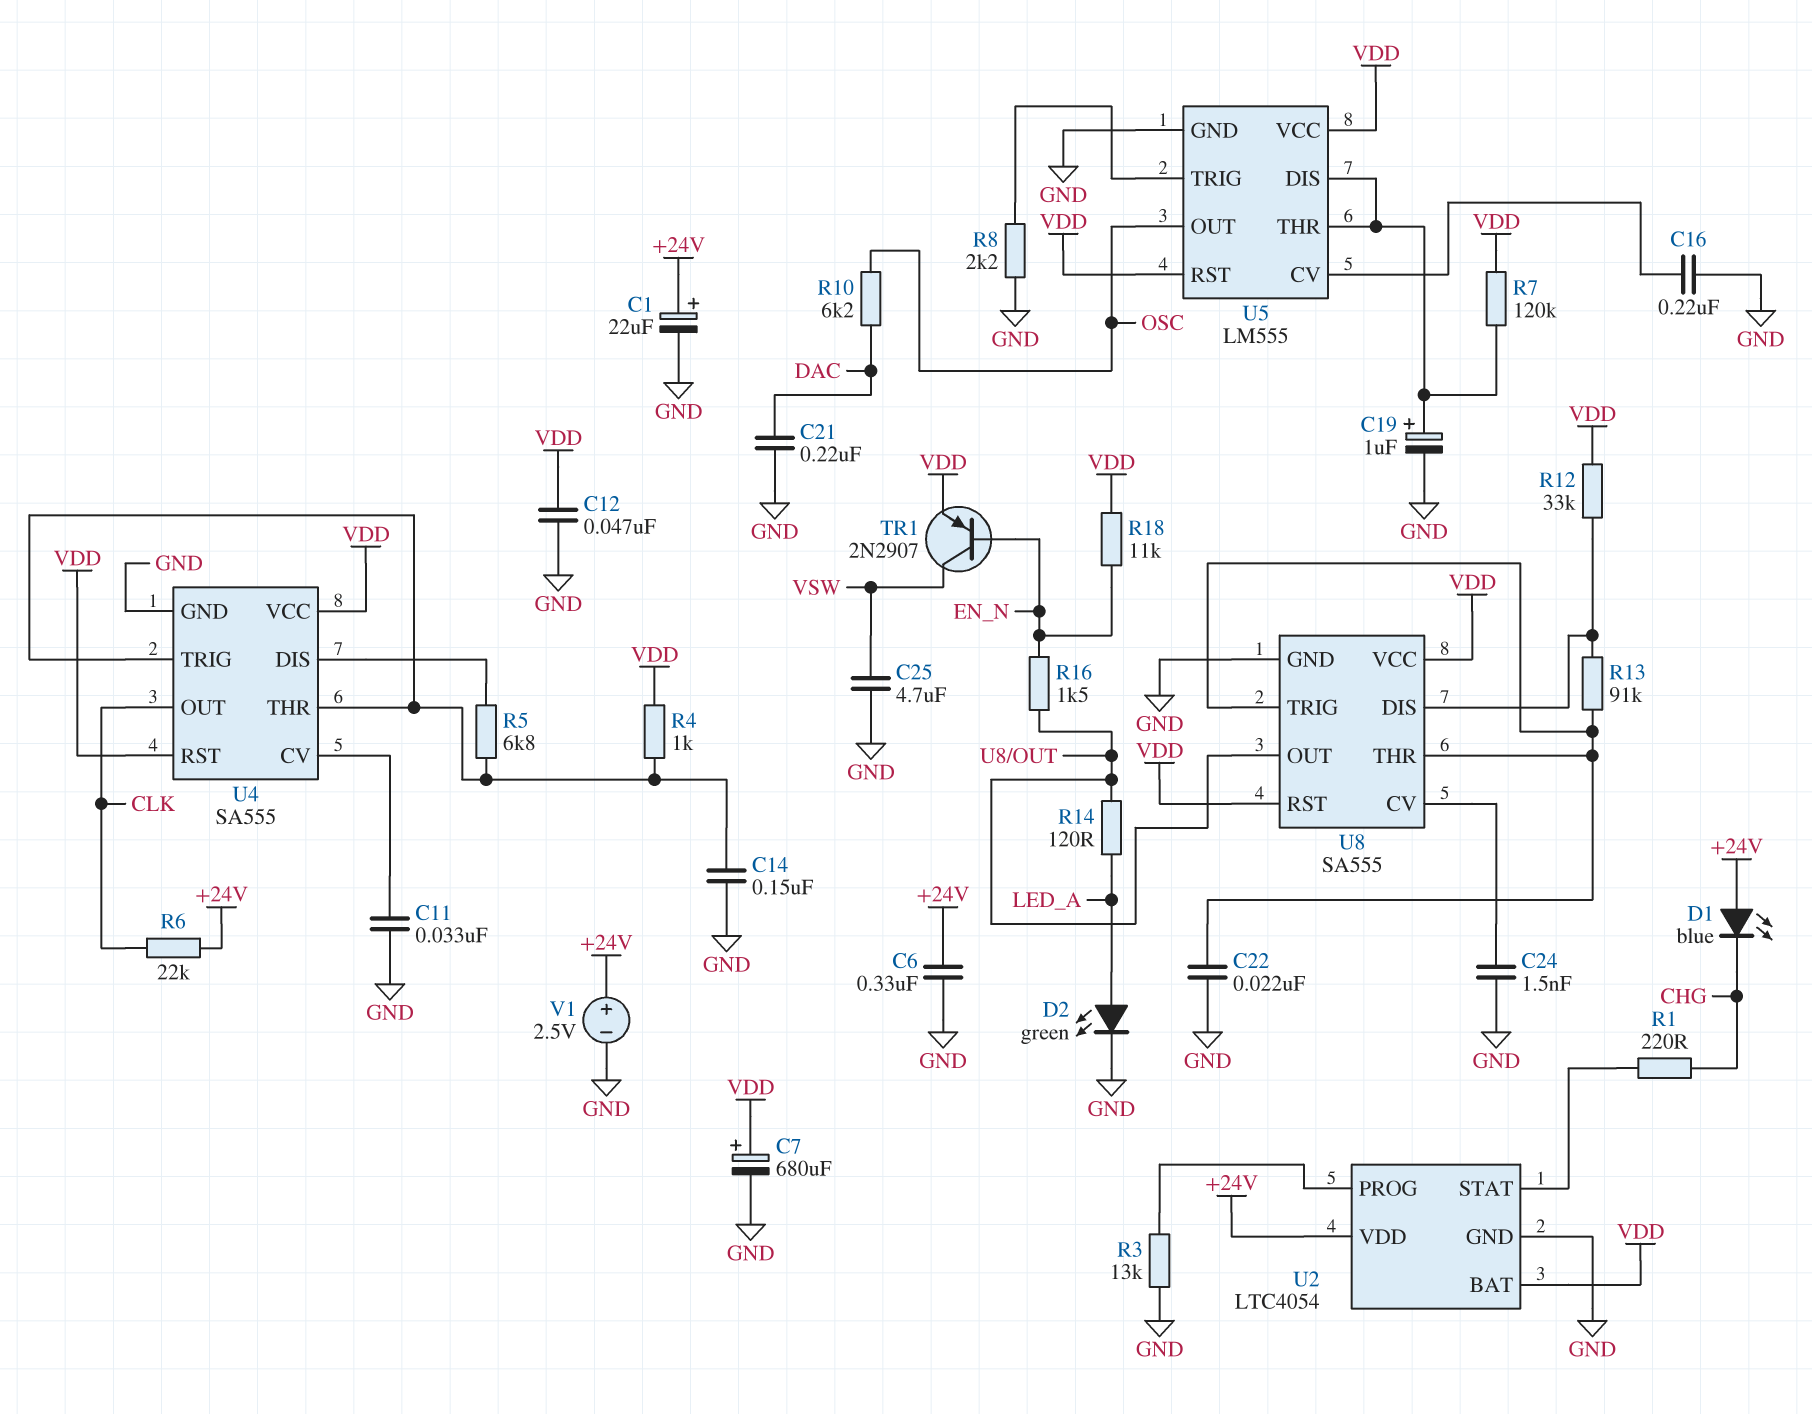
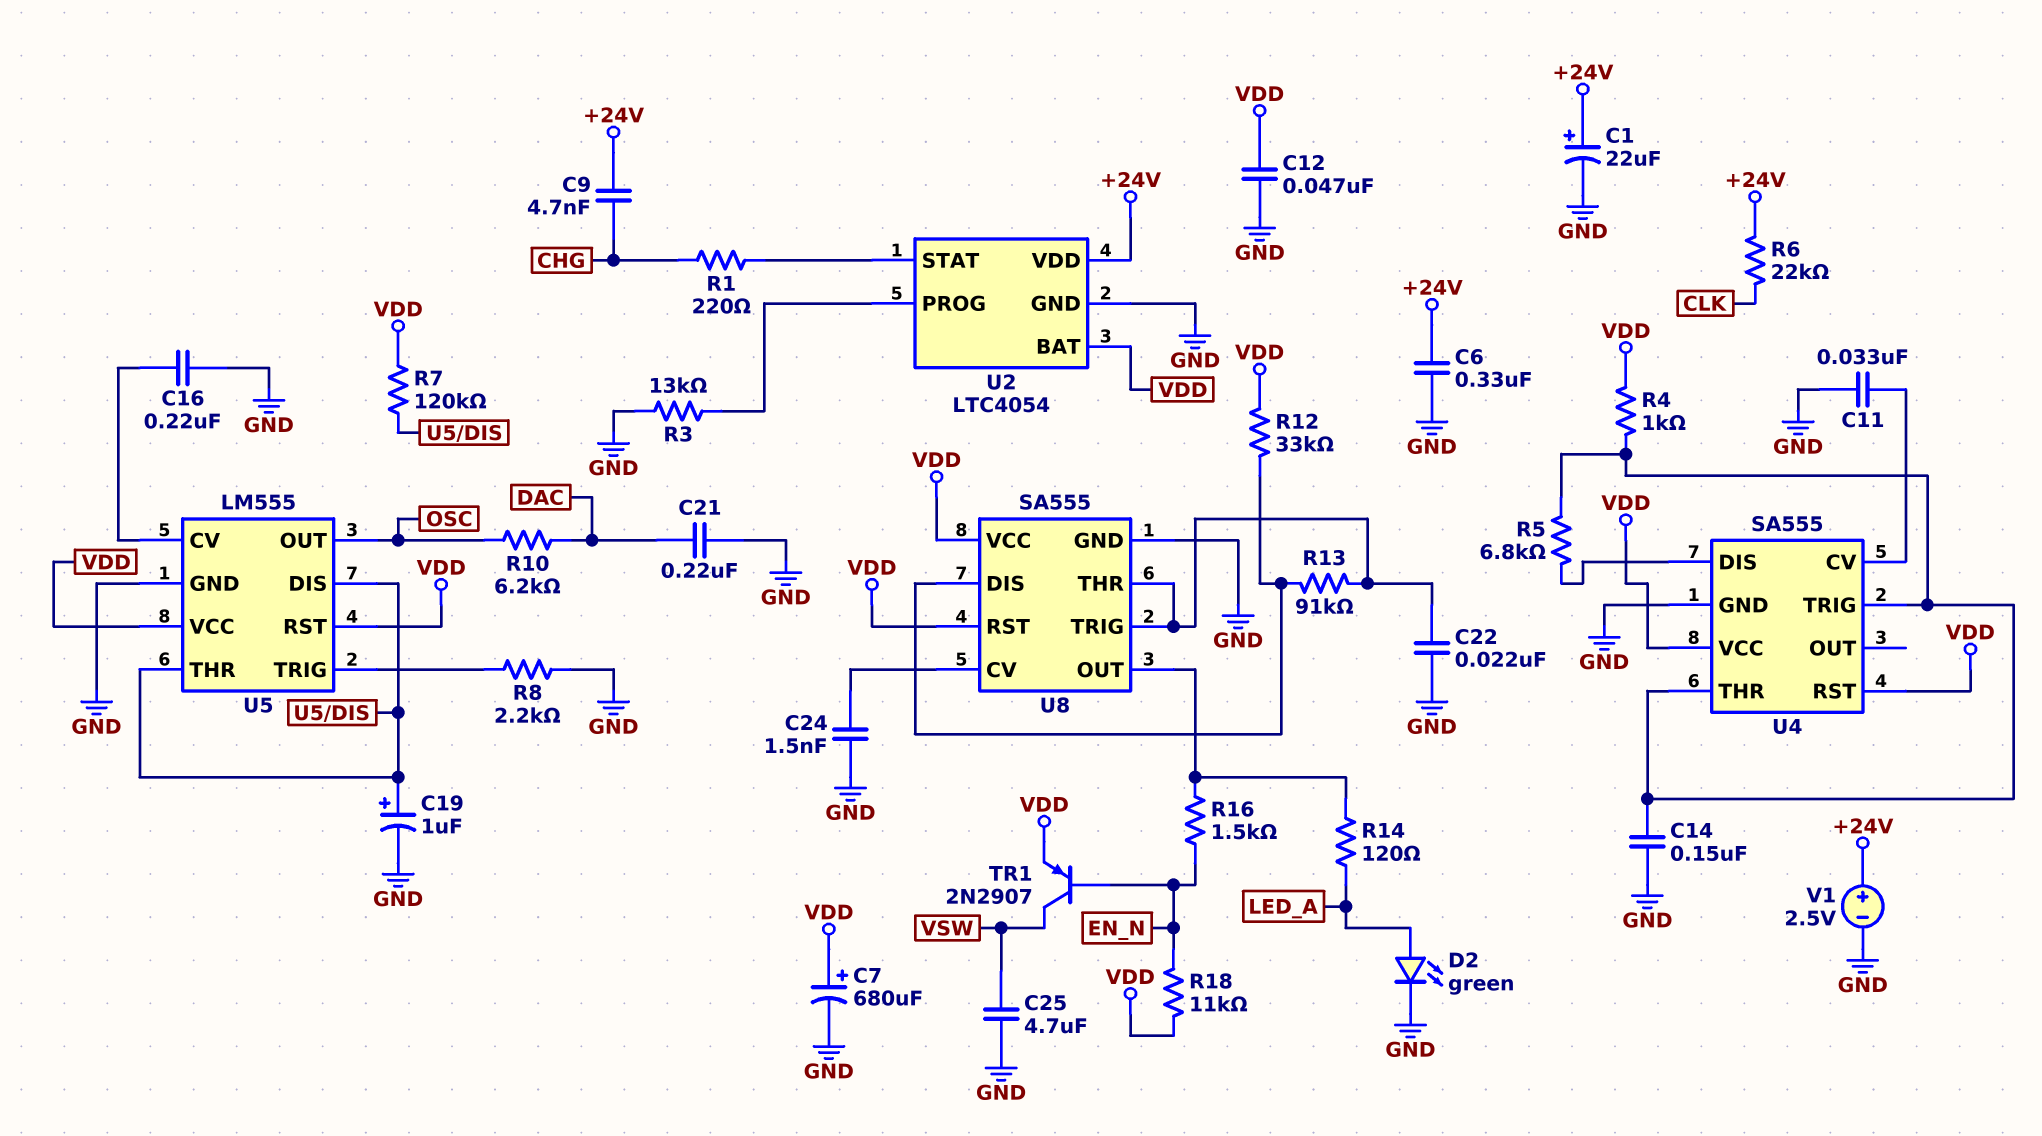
C9: none -> 4.7nF (+24V, CHG)
D1: LED blue (A +24V, K CHG) -> none
U4 pin OUT: CLK -> none

